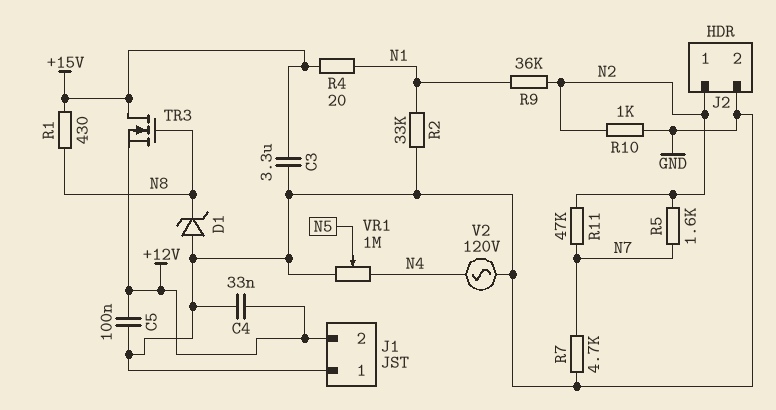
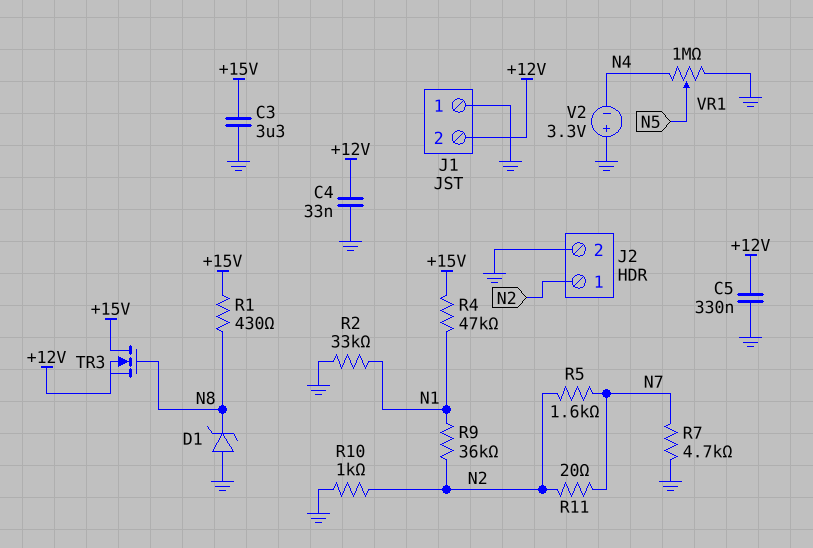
C5: 100nF (+12V, GND) -> 330nF (+12V, GND)
R4: 20 (+15V, N1) -> 47k (+15V, N1)
R11: 47k (N2, N7) -> 20 (N2, N7)
V2: AC 120V (GND, N4) -> 3.3V (plus GND, minus N4)

